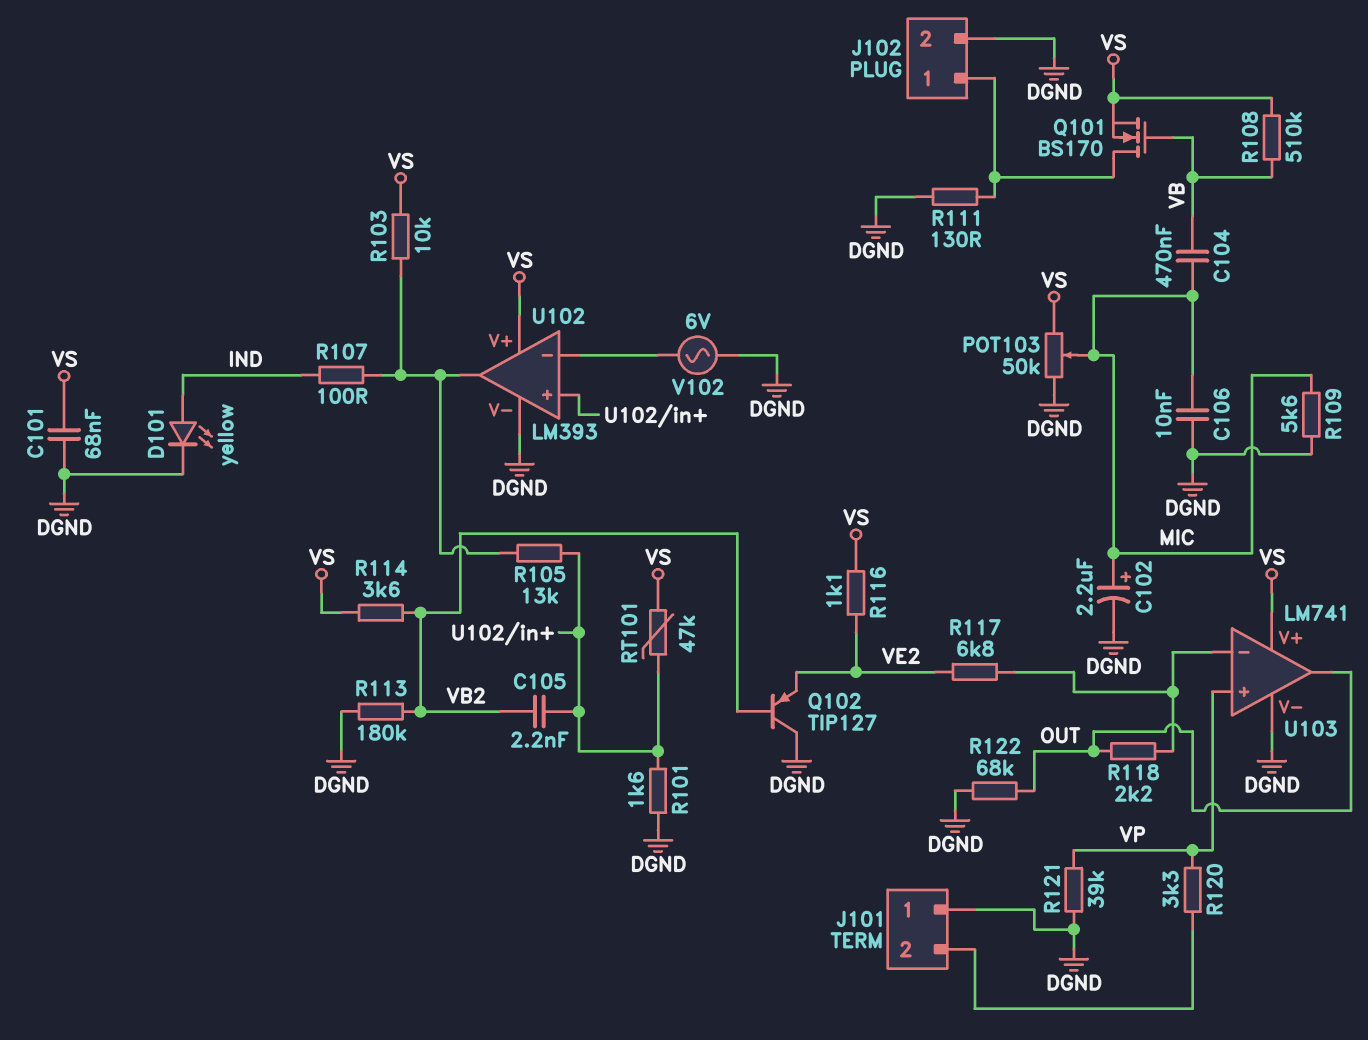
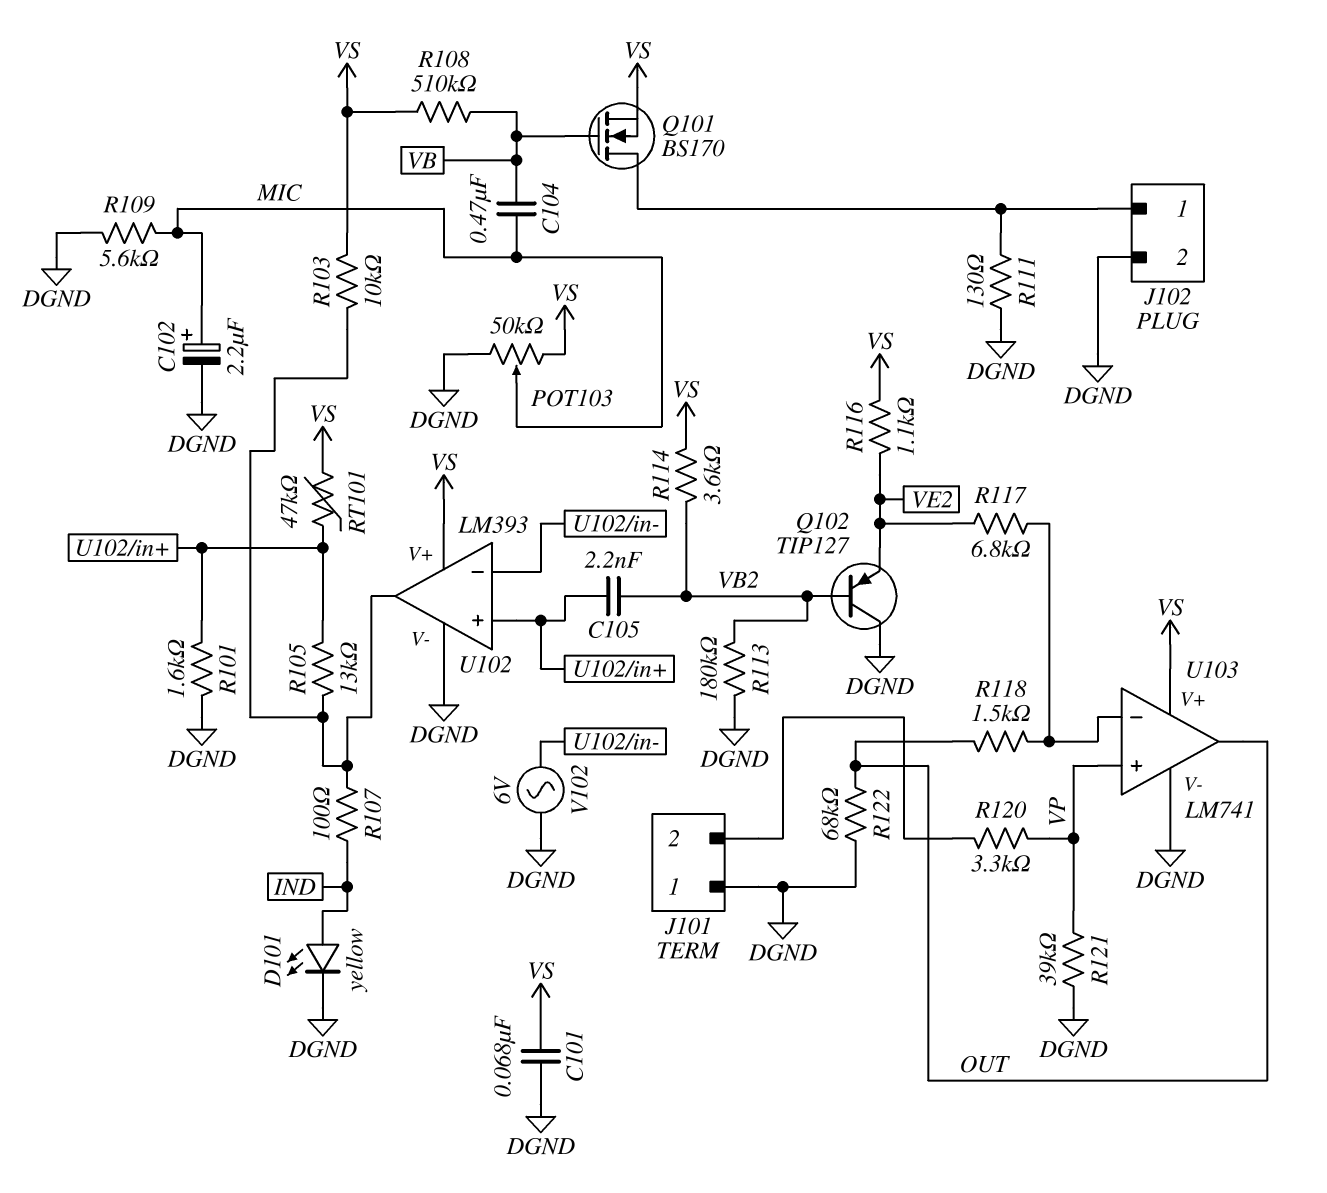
C106: 10nF (DGND, MIC) -> none
R118: 2.2k (OUT, U103/in-) -> 1.5k (OUT, U103/in-)

